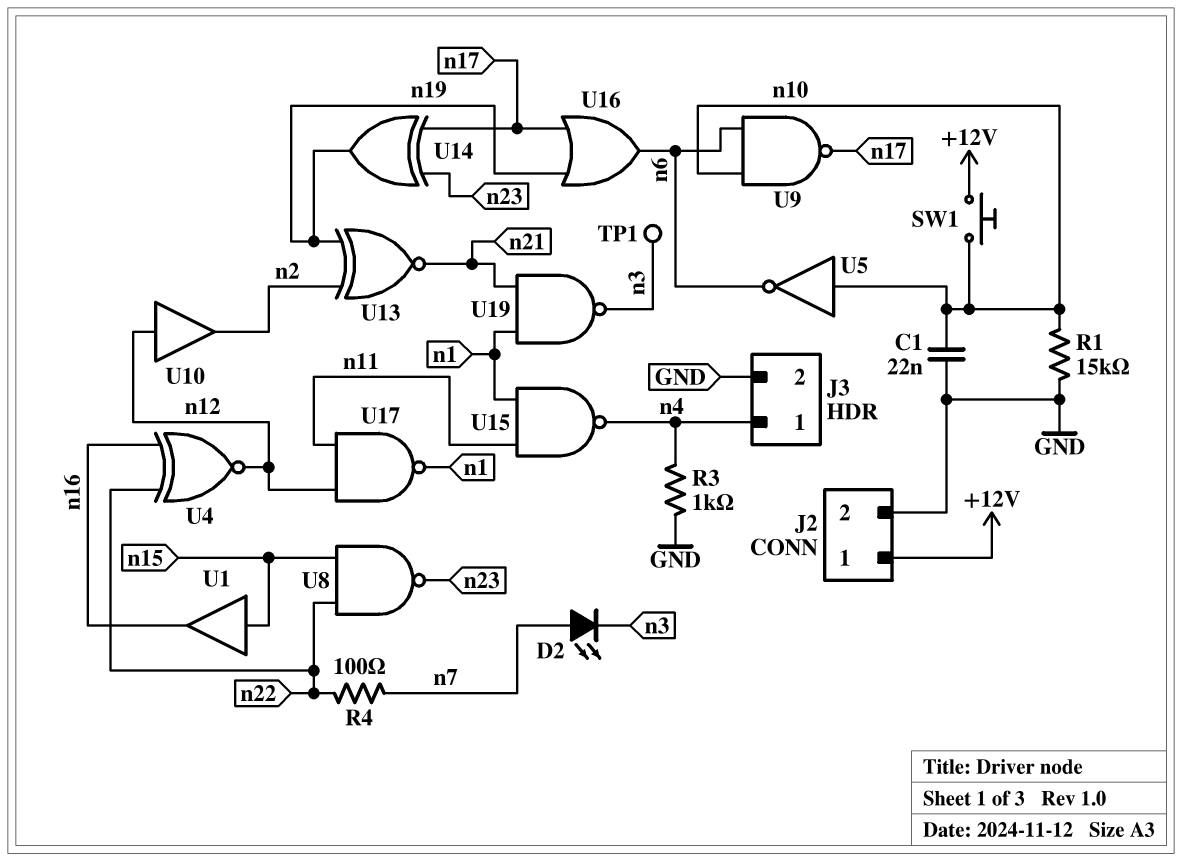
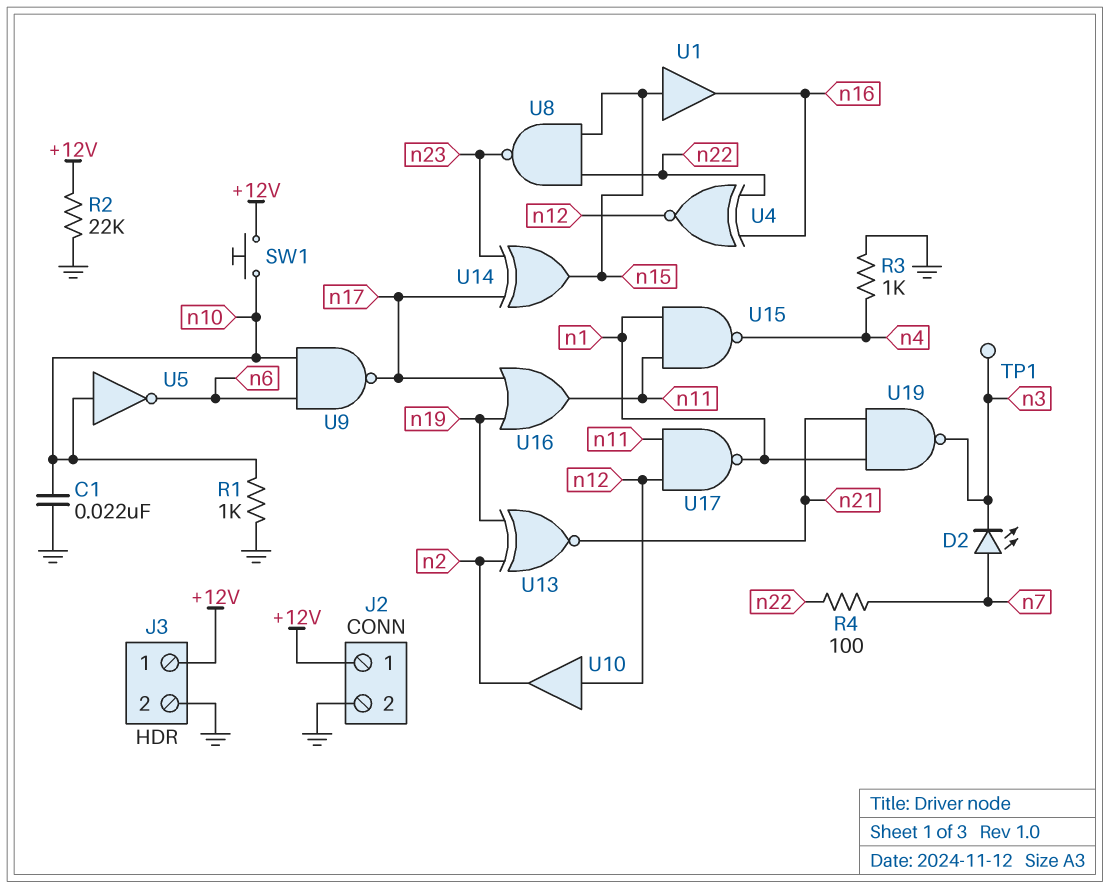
J3 pin 1: n4 -> +12V
R1: 15k (GND, n10) -> 1k (GND, n10)
R2: none -> 22k (+12V, GND)
U14: XOR (in n17, in n23, out n19) -> XOR (in n17, in n23, out n15)
U16: OR (in n17, in n19, out n6) -> OR (in n17, in n19, out n11)

